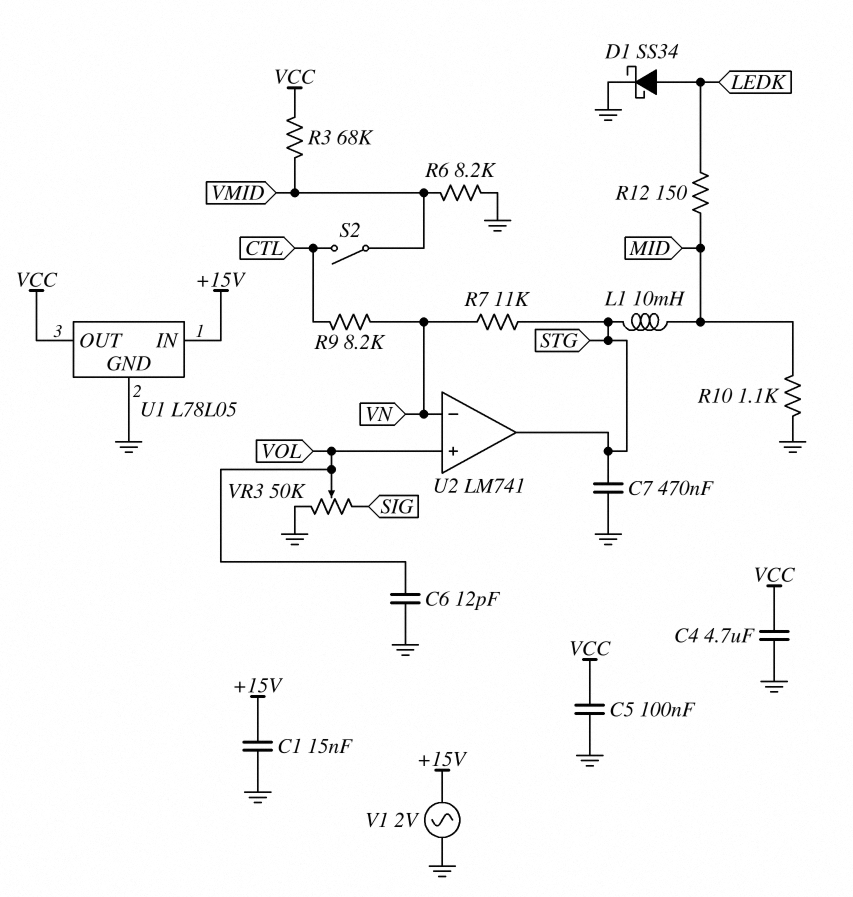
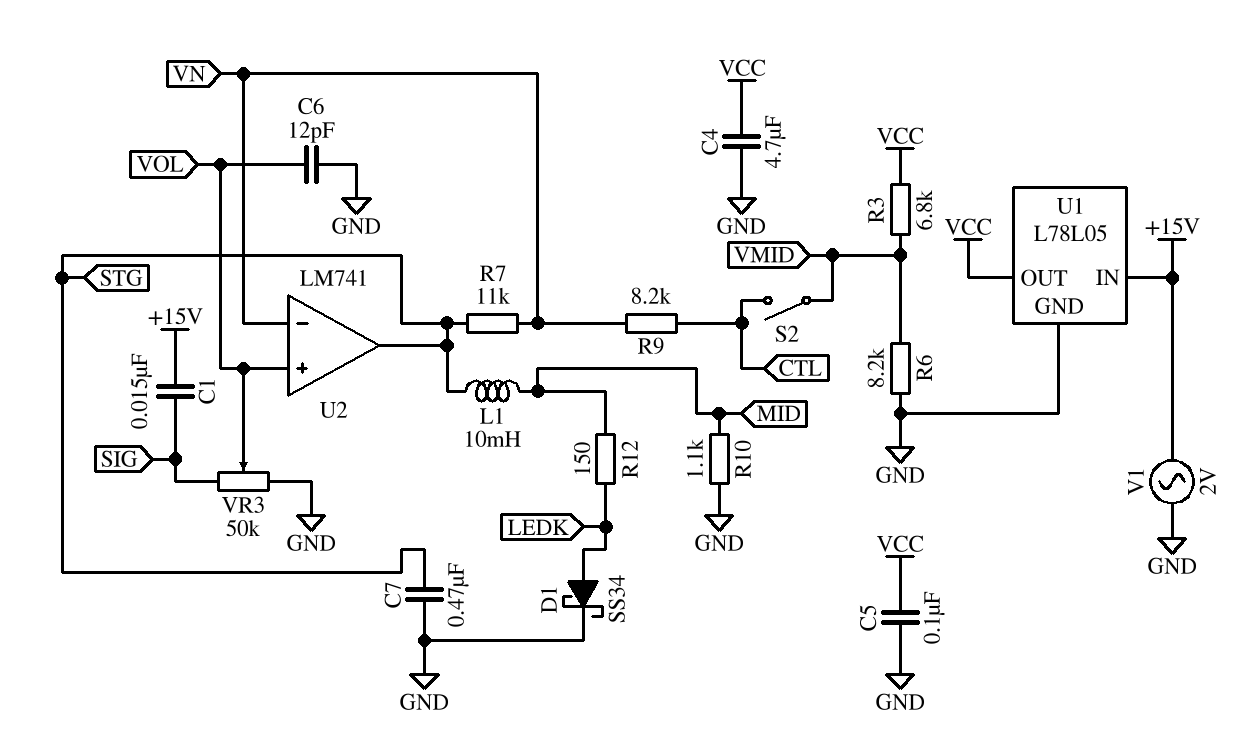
C1: 15nF (+15V, GND) -> 15nF (+15V, SIG)
R3: 68k (VCC, VMID) -> 6.8k (VCC, VMID)

